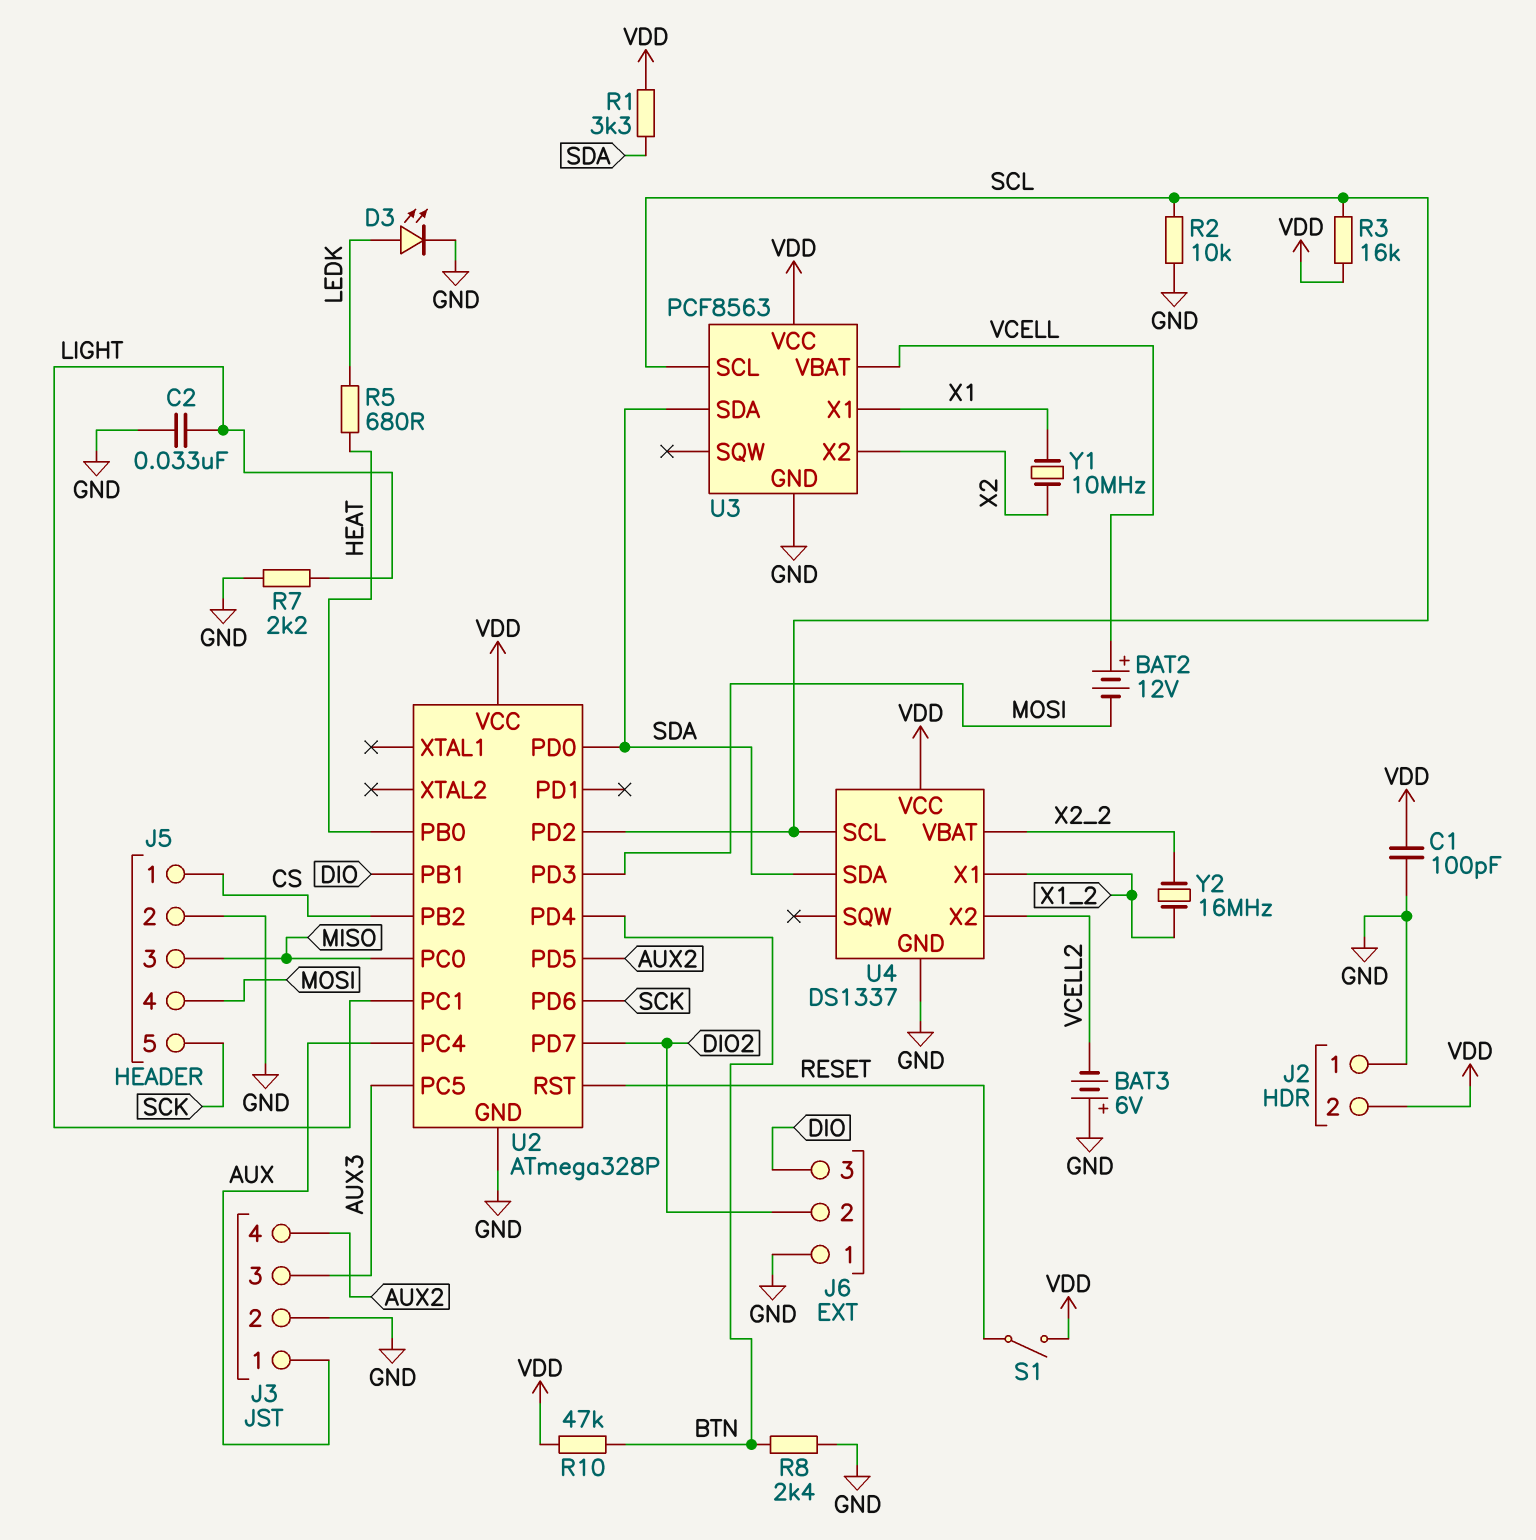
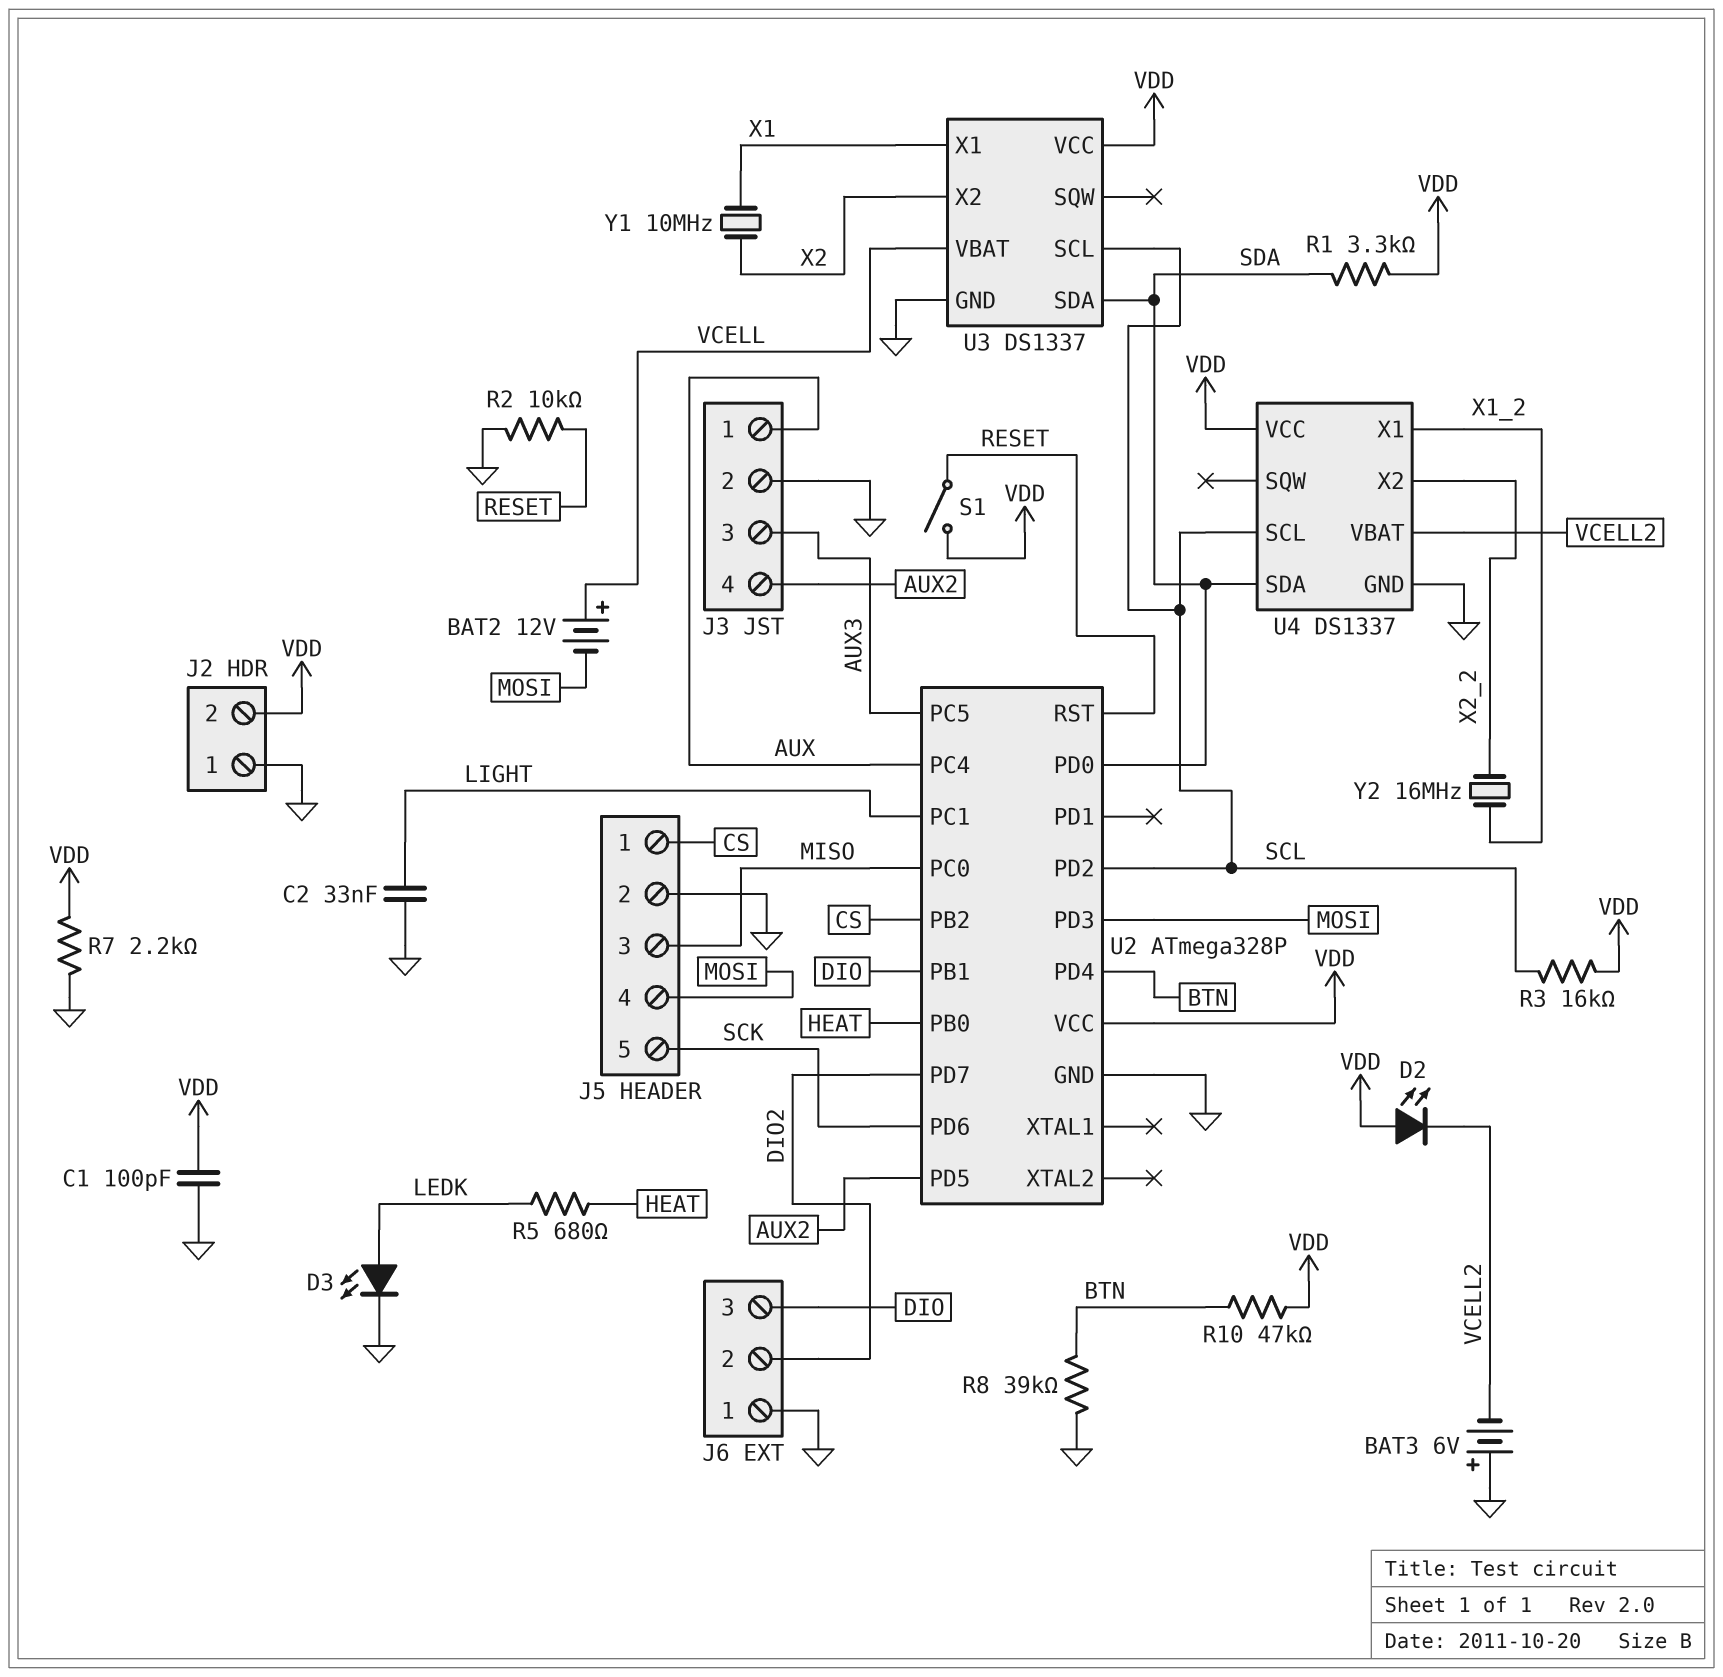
D2: none -> LED (A VDD, K VCELL2)
R2: 10k (GND, SCL) -> 10k (GND, RESET)
R7: 2.2k (GND, LIGHT) -> 2.2k (GND, VDD)
R8: 2.4k (BTN, GND) -> 39k (BTN, GND)
U3: PCF8563 -> DS1337
U4 pin VBAT: X2_2 -> VCELL2
U4 pin X2: VCELL2 -> X2_2

